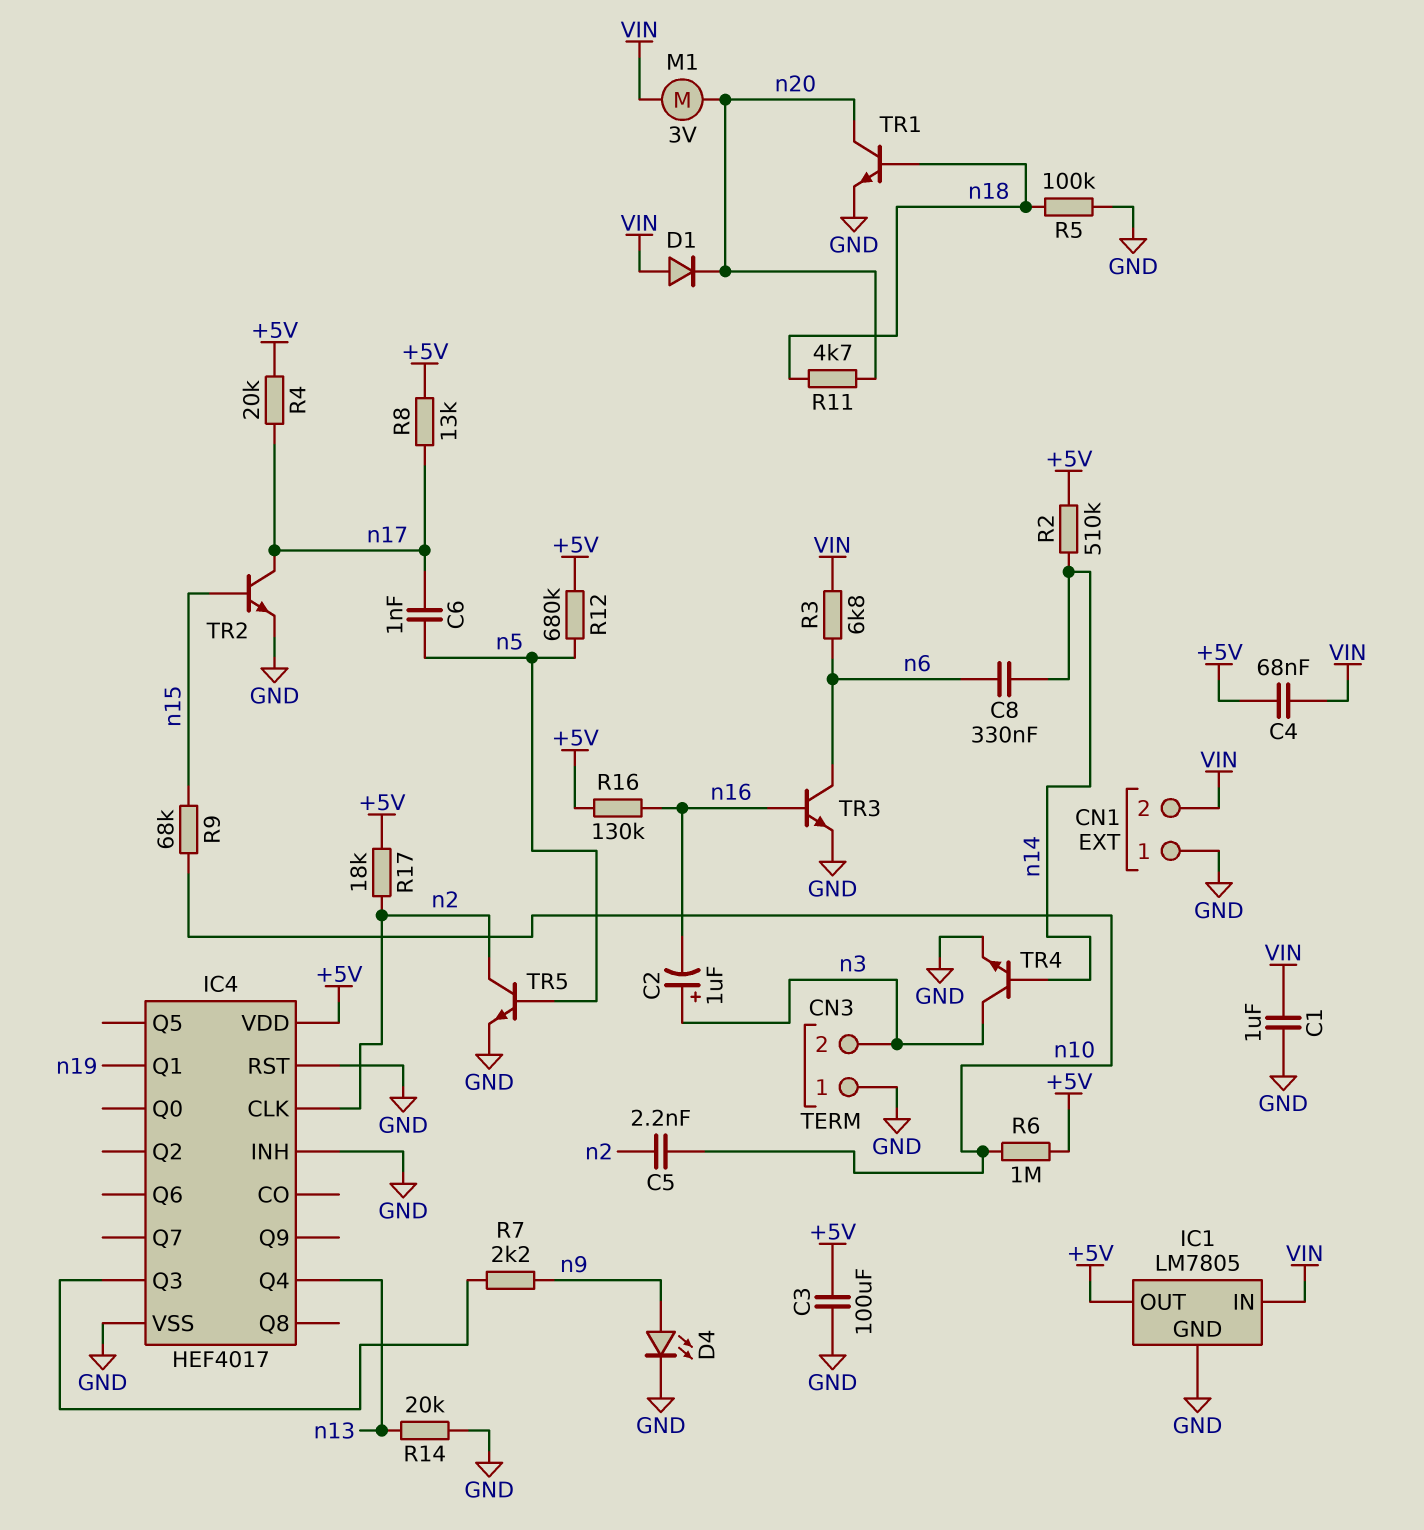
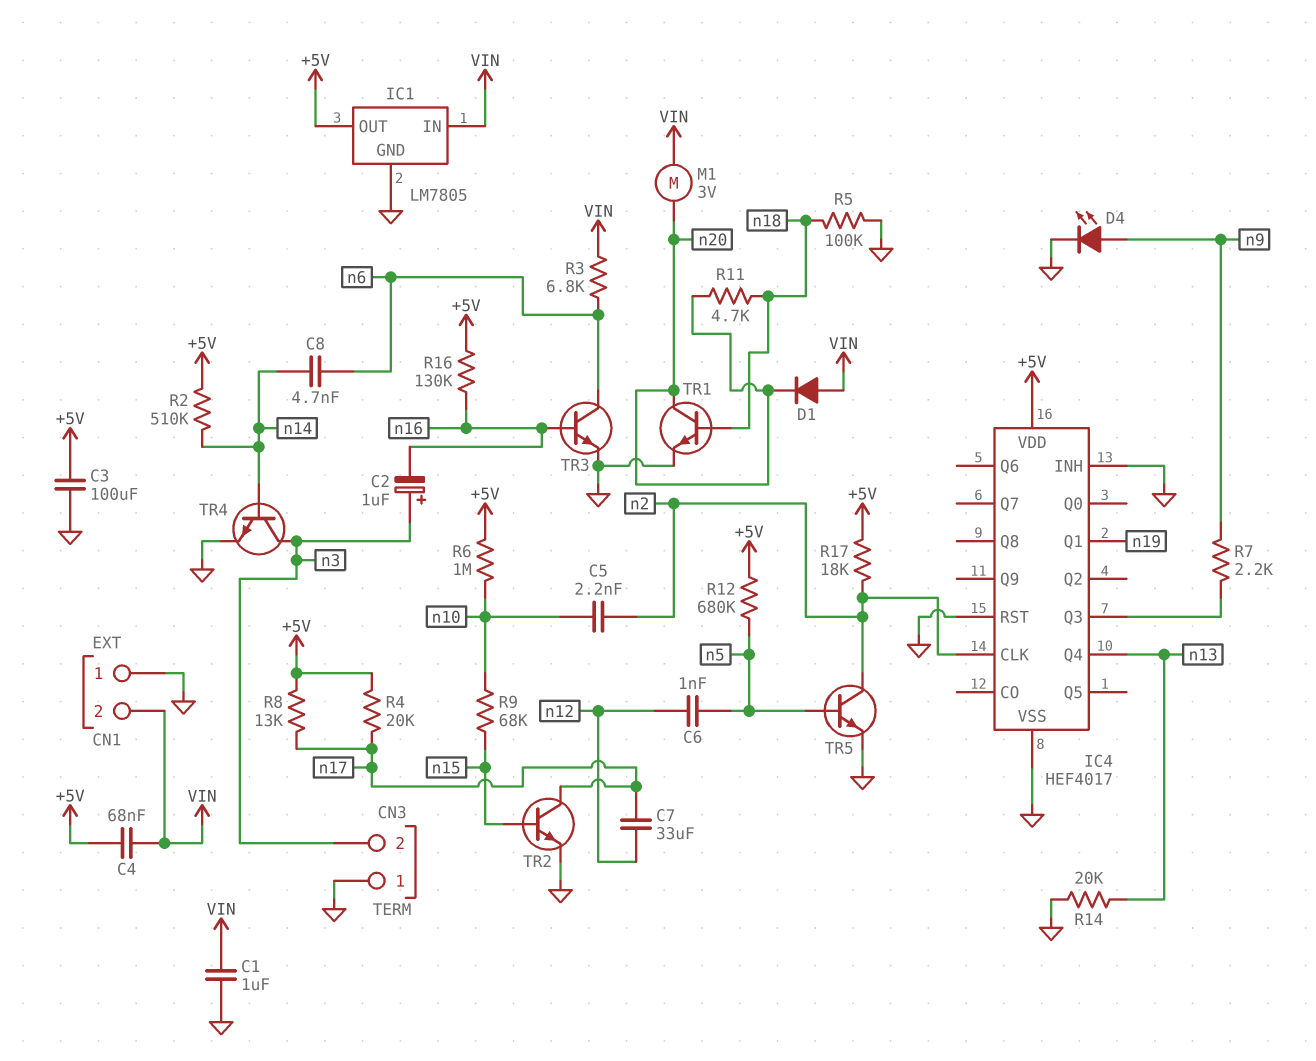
C6: 1nF (n5, n17) -> 1nF (n5, n12)
C7: none -> 33uF (n12, n17)
C8: 330nF (n6, n14) -> 4.7nF (n6, n14)

